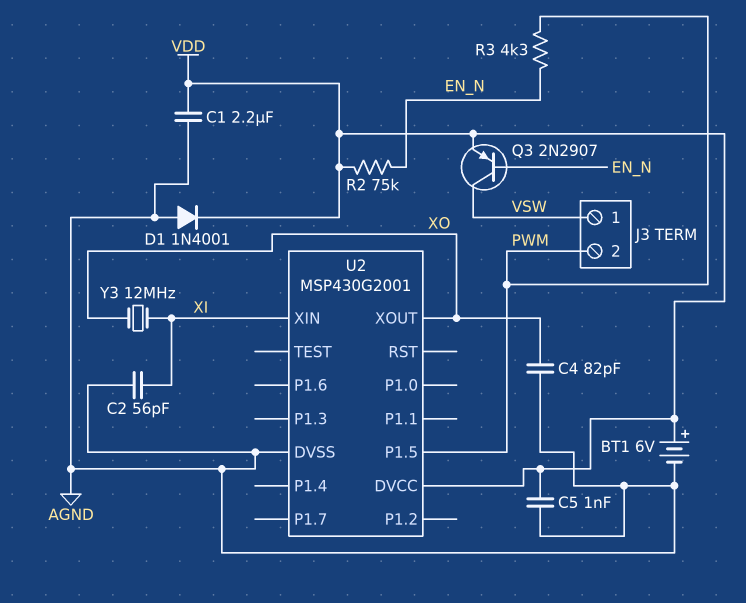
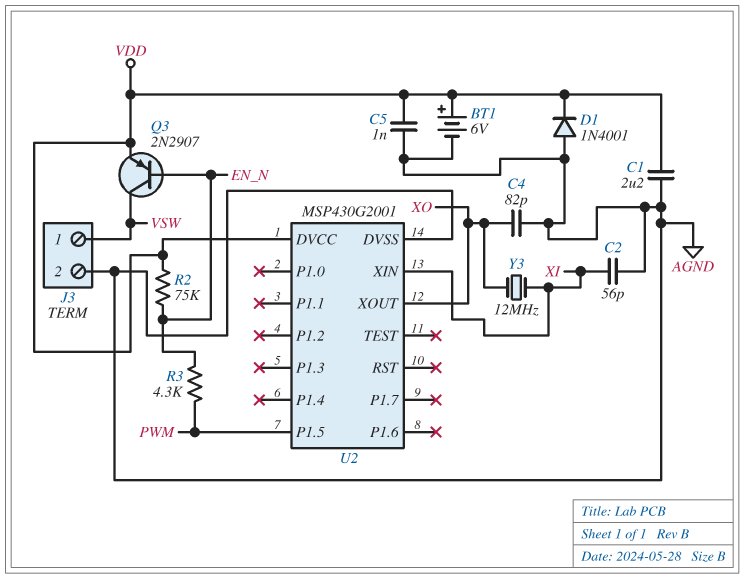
J3 pin 2: PWM -> AGND

